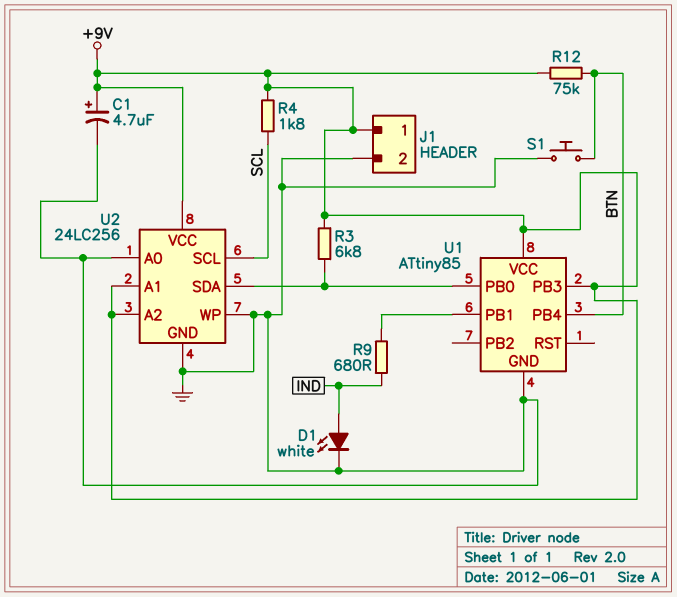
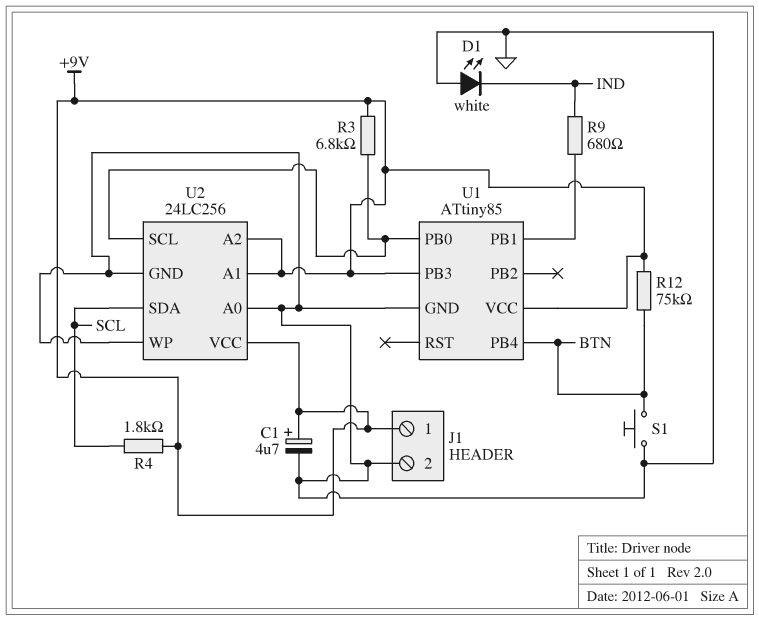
D1: LED white (A IND, K GND) -> LED white (A GND, K IND)
U2 pin SCL: SCL -> U1/PB0
U2 pin SDA: U1/PB0 -> SCL

